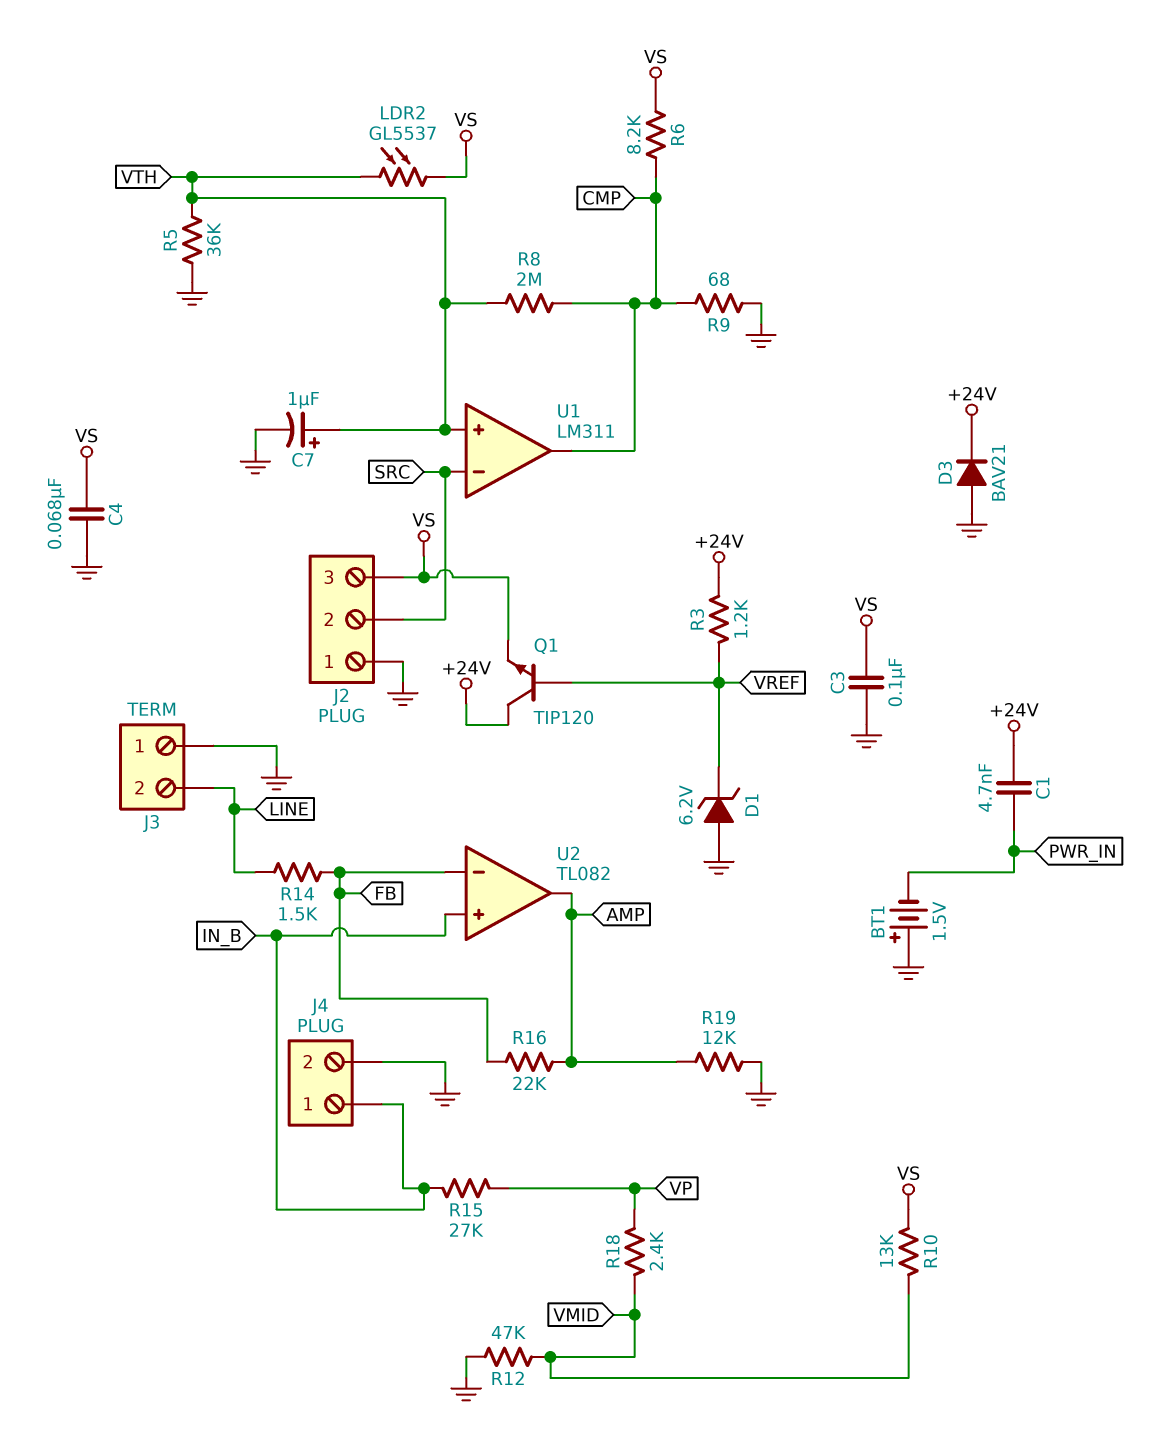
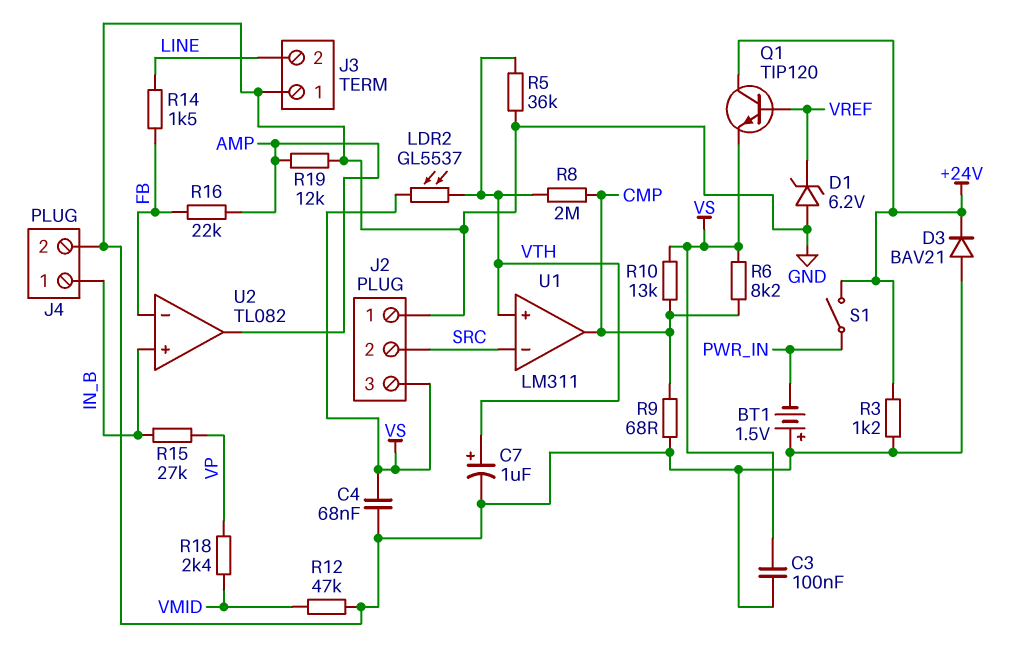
C1: 4.7nF (+24V, PWR_IN) -> none
R3: 1.2k (+24V, VREF) -> 1.2k (+24V, GND)
R10: 13k (VMID, VS) -> 13k (CMP, VS)
S1: none -> switch (+24V, PWR_IN)

